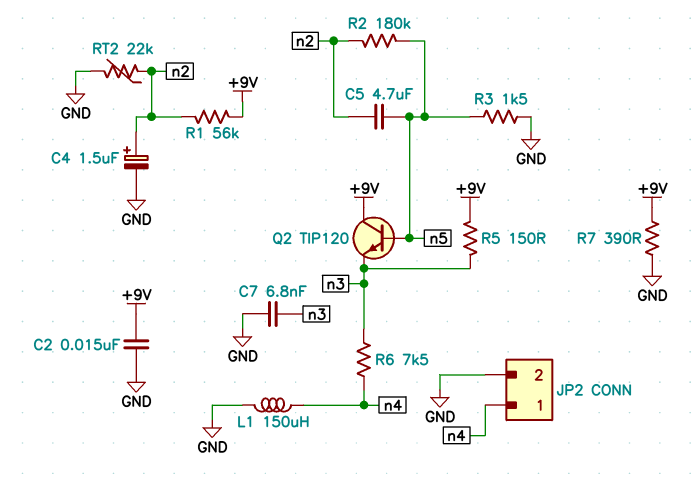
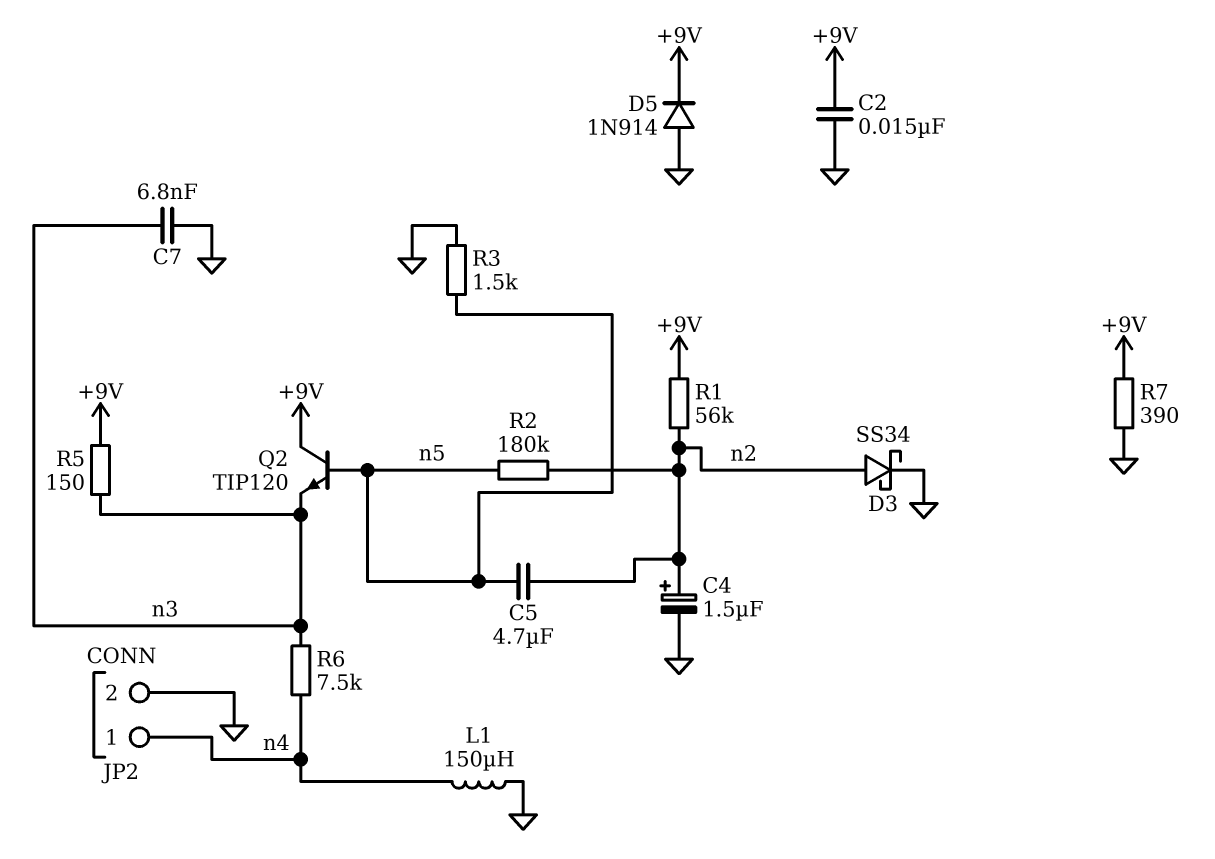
D3: none -> schottky SS34 (A n2, K GND)
D5: none -> diode 1N914 (A GND, K +9V)
RT2: 22k (GND, n2) -> none

